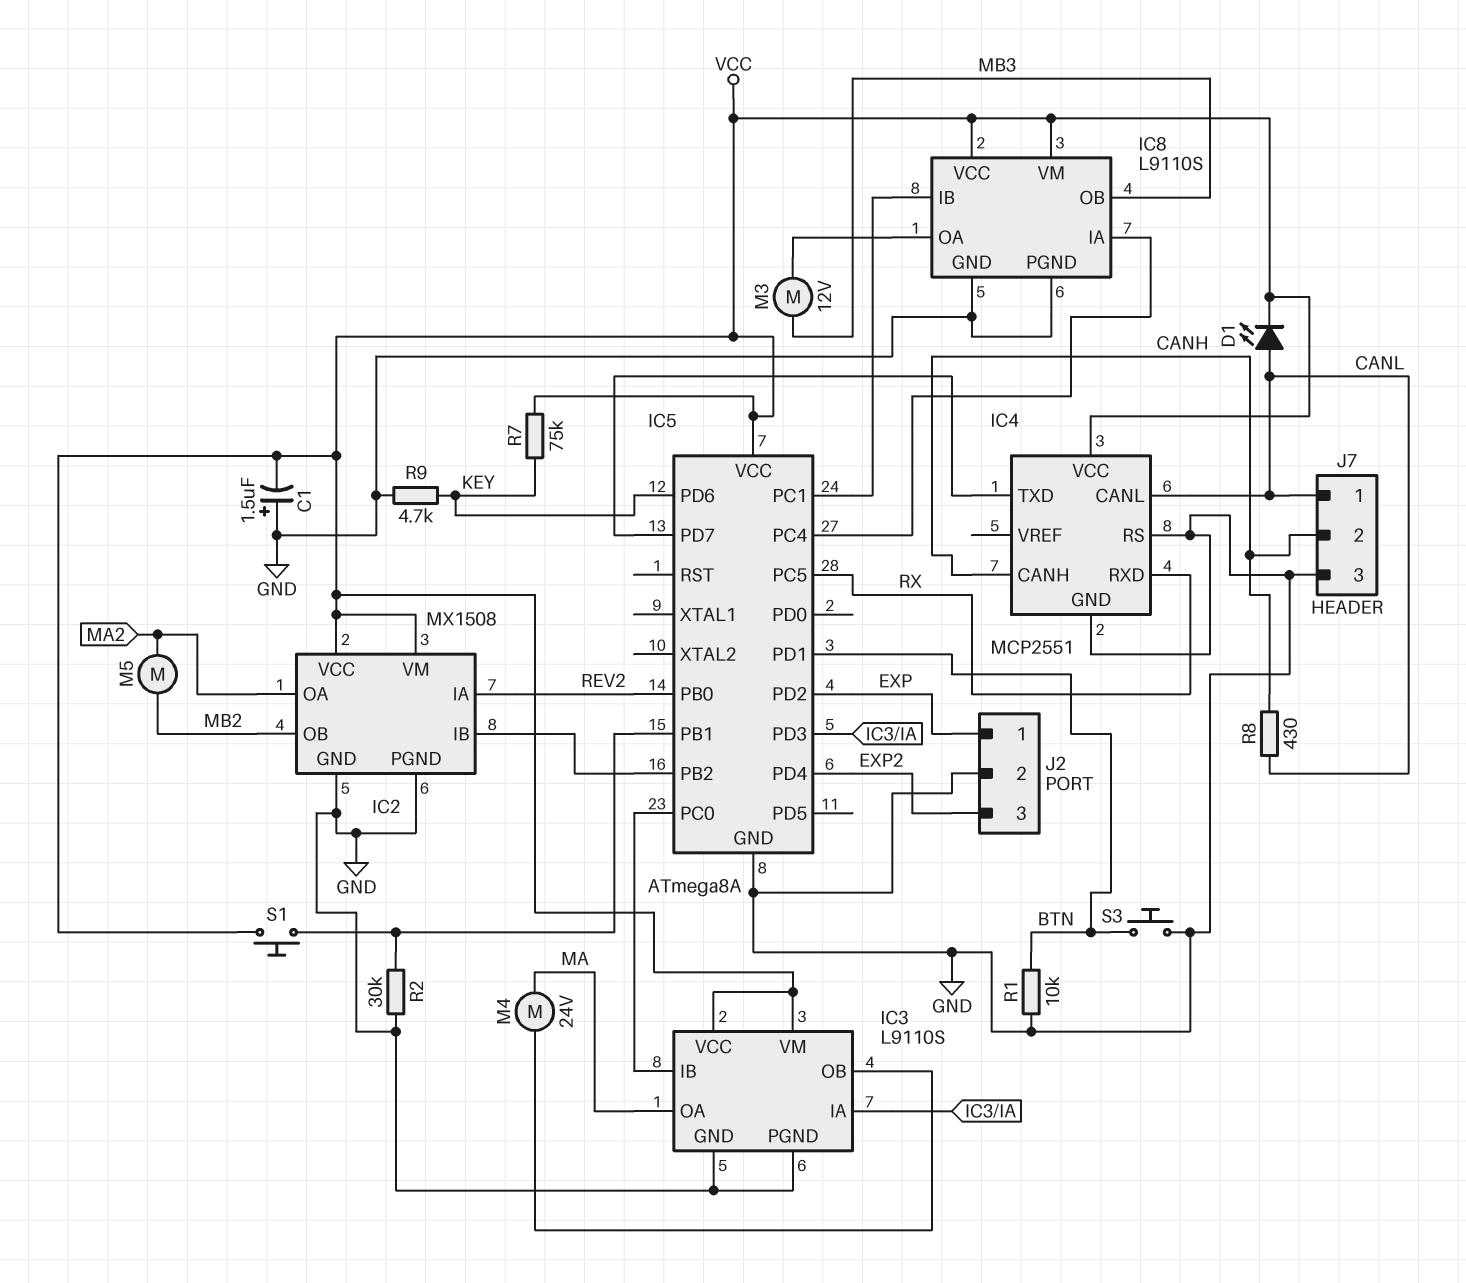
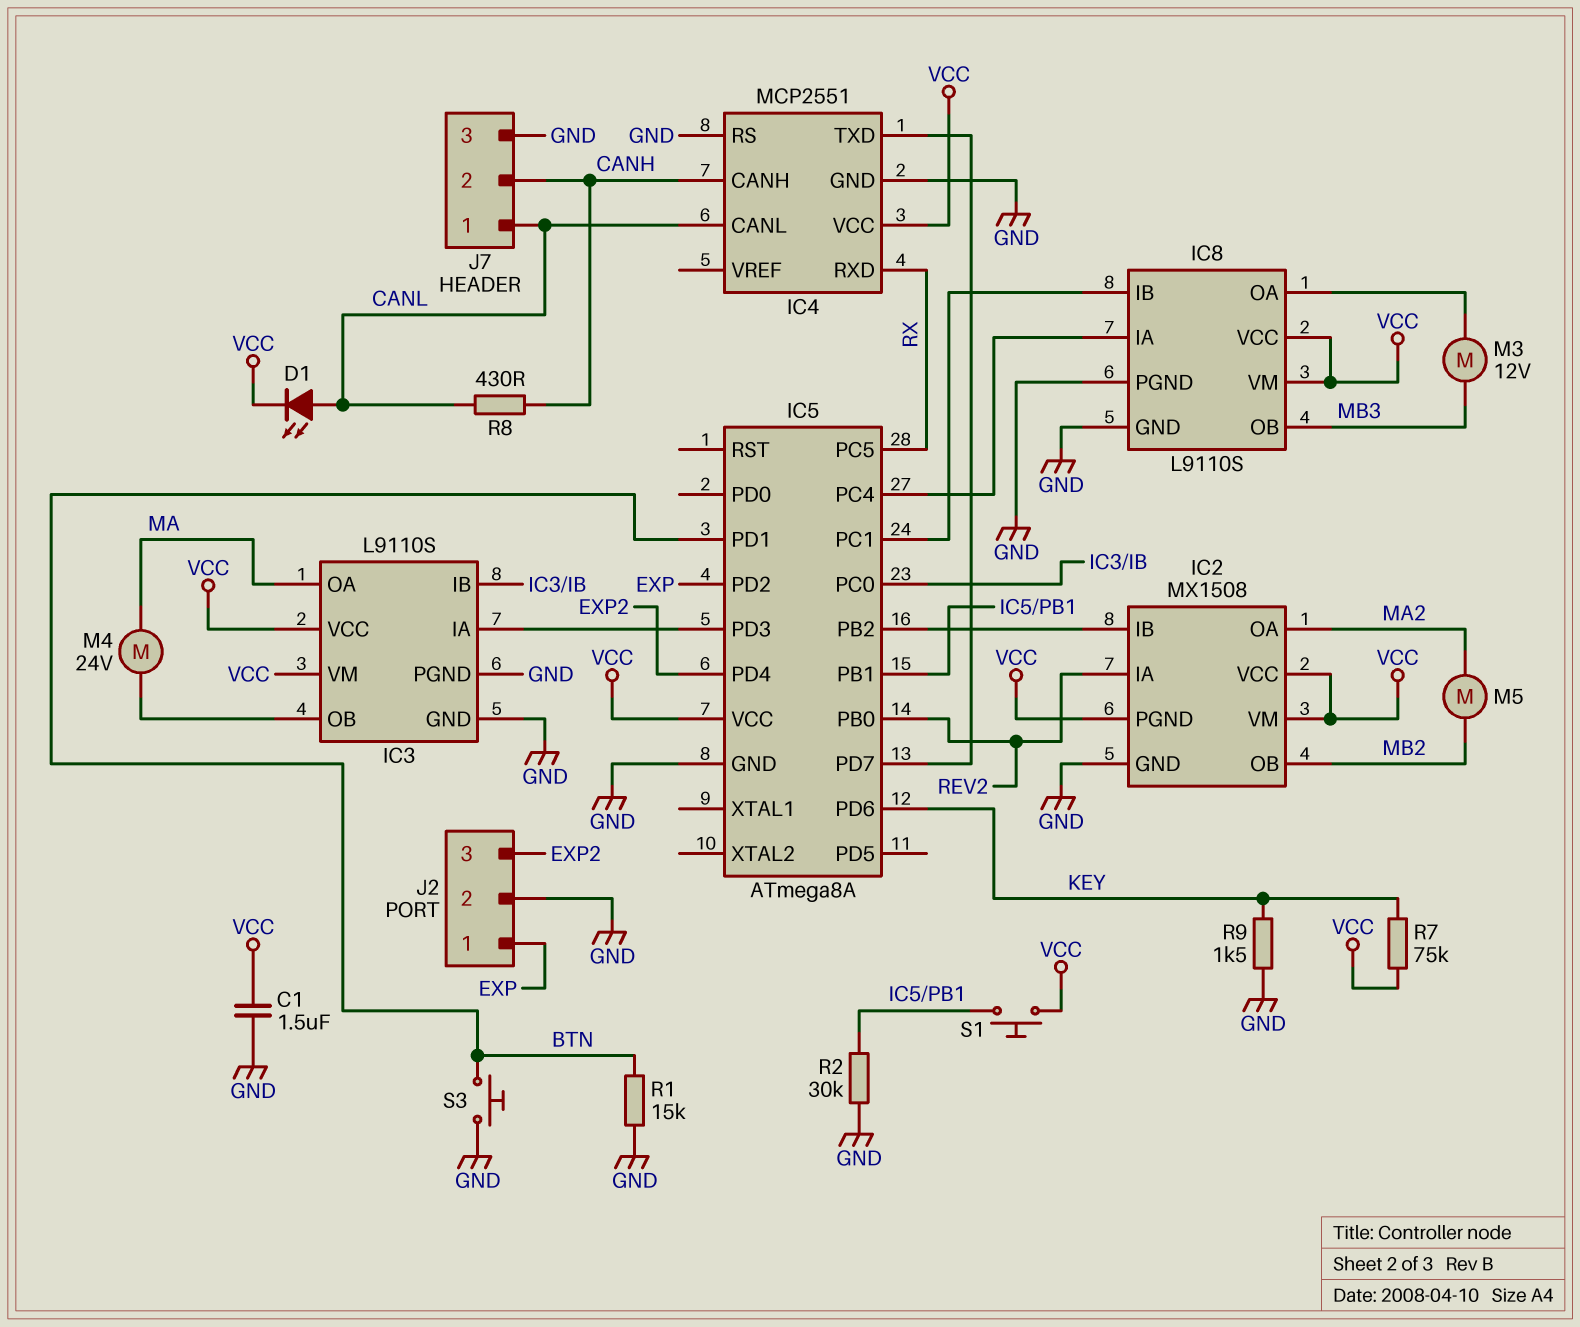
C1: 1.5uF (plus GND, minus VCC) -> 1.5uF (GND, VCC)
IC2 pin PGND: GND -> VCC
R1: 10k (BTN, GND) -> 15k (BTN, GND)
R9: 4.7k (GND, KEY) -> 1.5k (GND, KEY)

